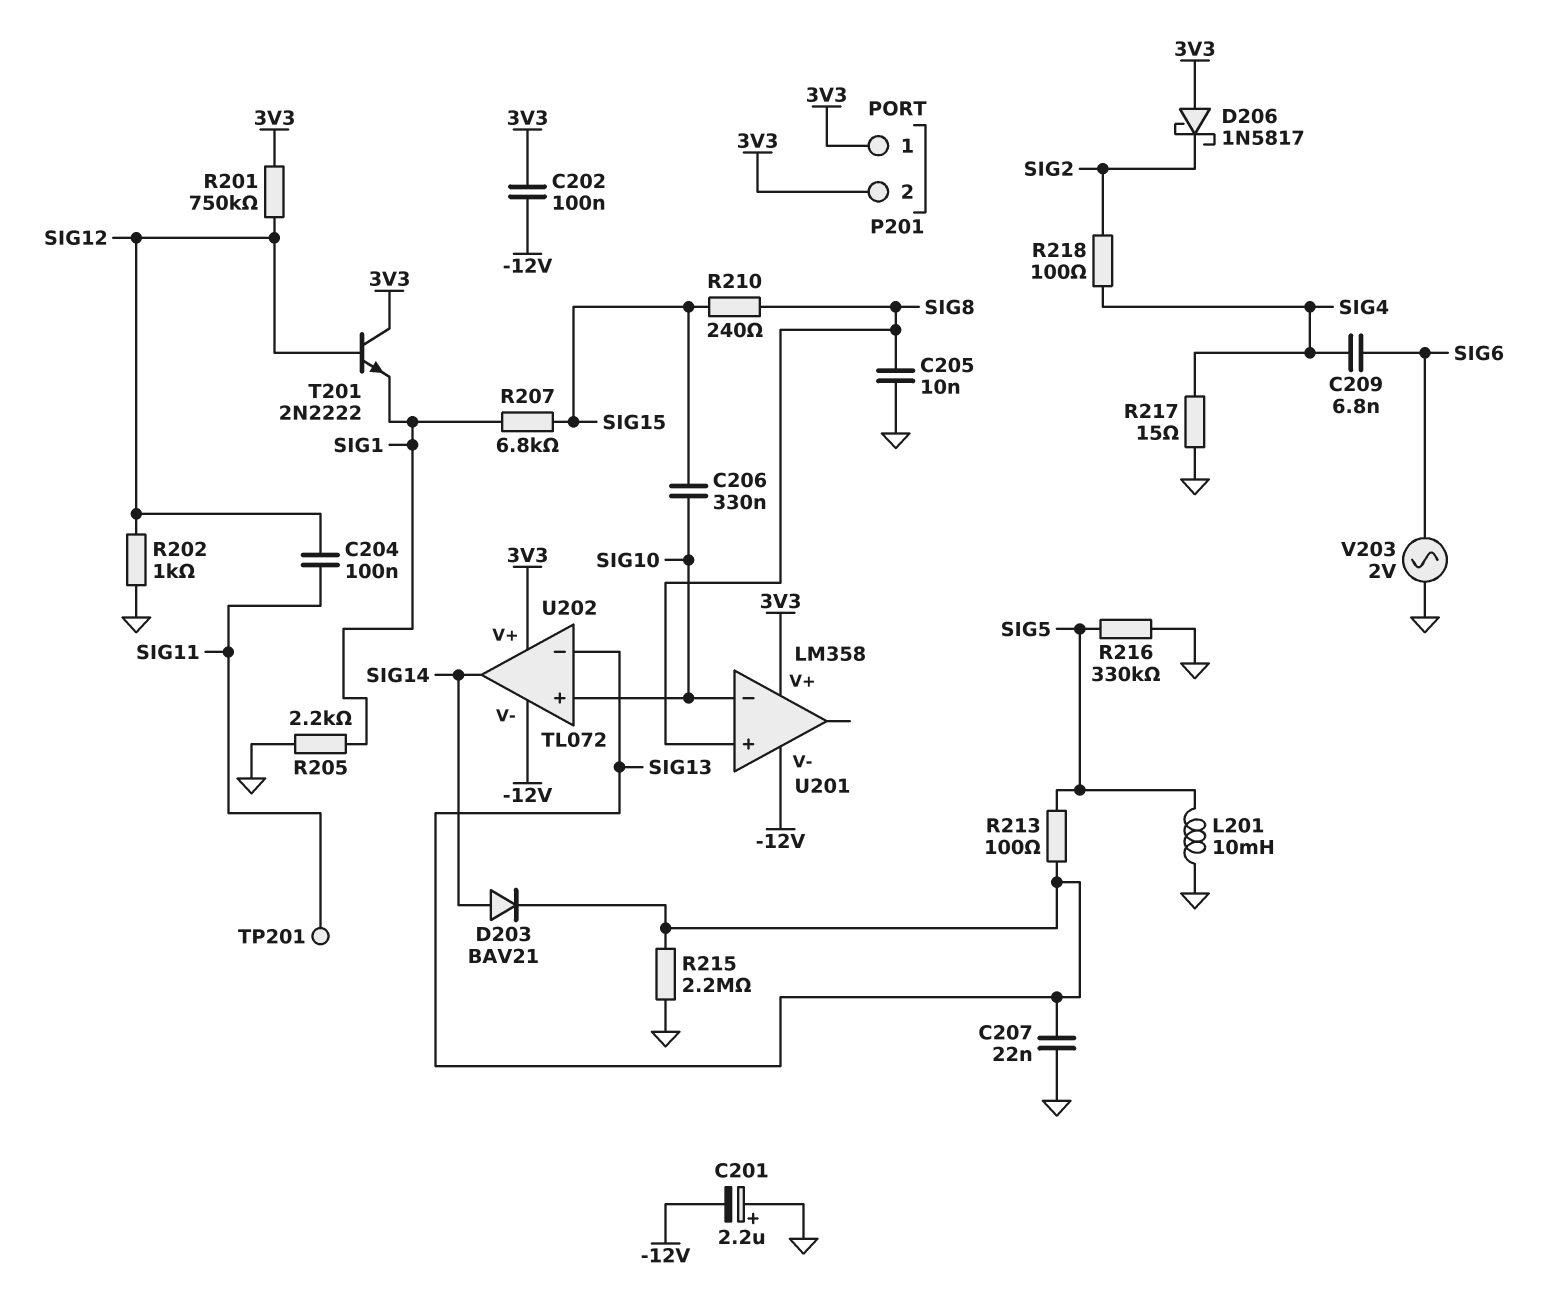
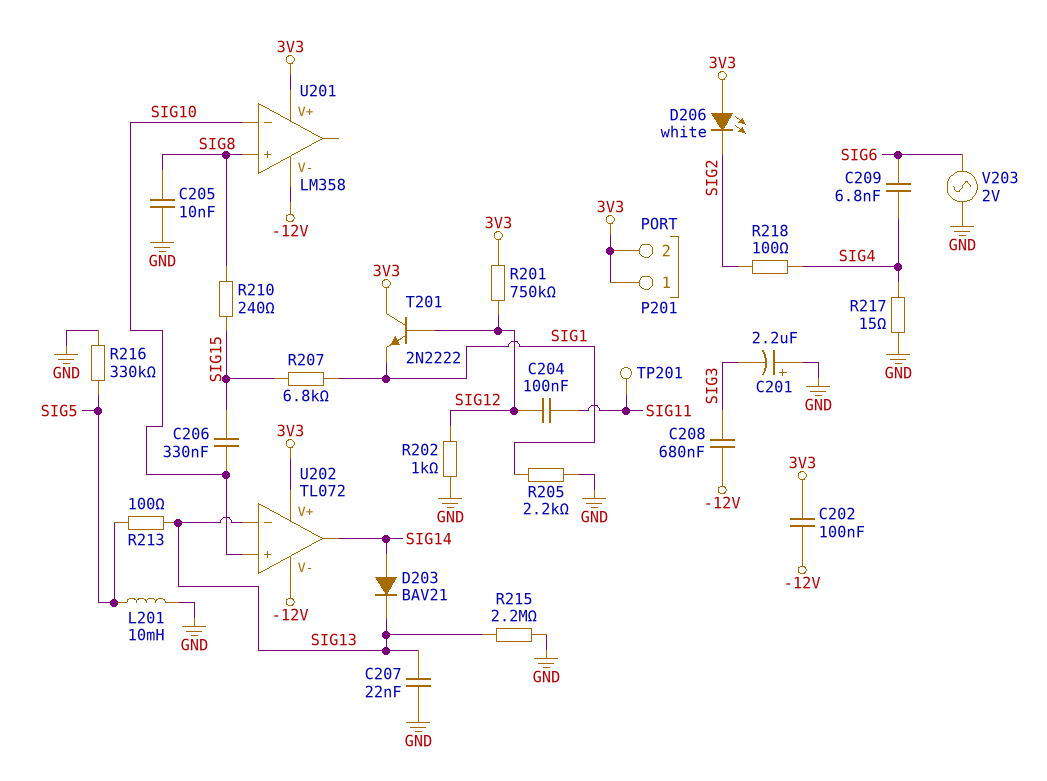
C201: 2.2uF (plus GND, minus -12V) -> 2.2uF (plus GND, minus SIG3)
C208: none -> 680nF (-12V, SIG3)
D206: schottky 1N5817 (A 3V3, K SIG2) -> LED white (A 3V3, K SIG2)

